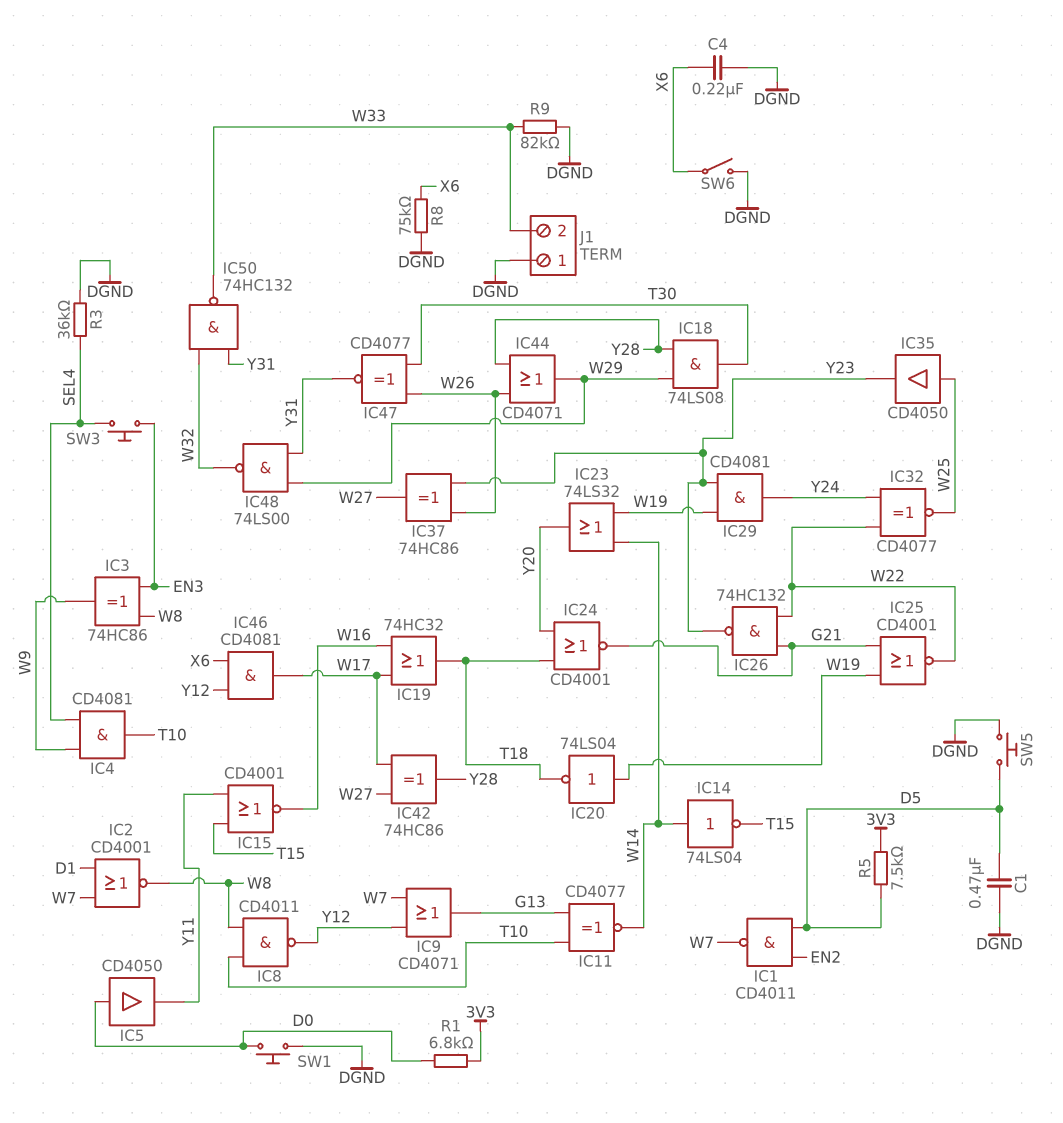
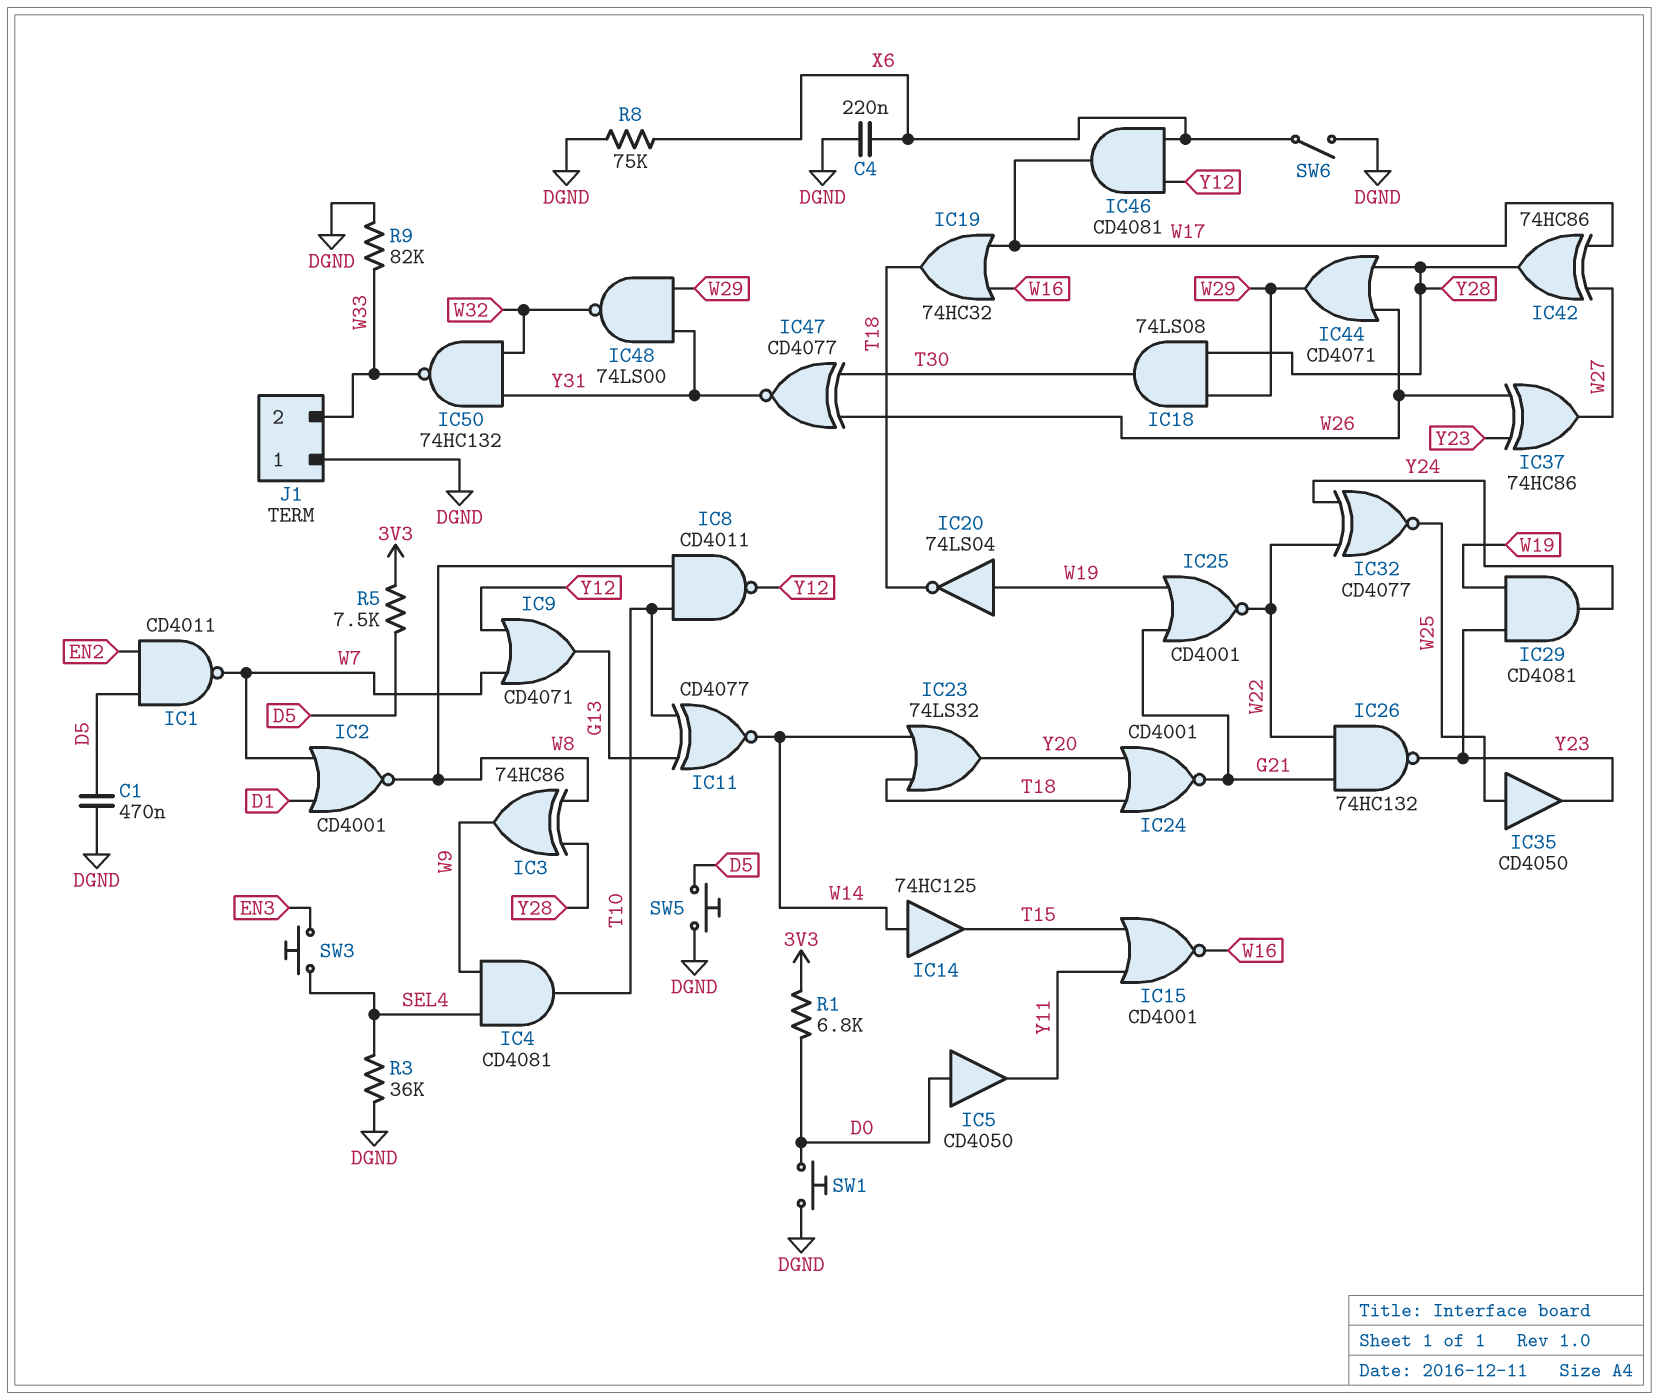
IC3: XOR 74HC86 (in EN3, in W8, out W9) -> XOR 74HC86 (in W8, in Y28, out W9)
IC14: NOT 74LS04 (in W14, out T15) -> buffer 74HC125 (in W14, out T15)
IC23: OR 74LS32 (in W14, in W19, out Y20) -> OR 74LS32 (in T18, in W14, out Y20)

